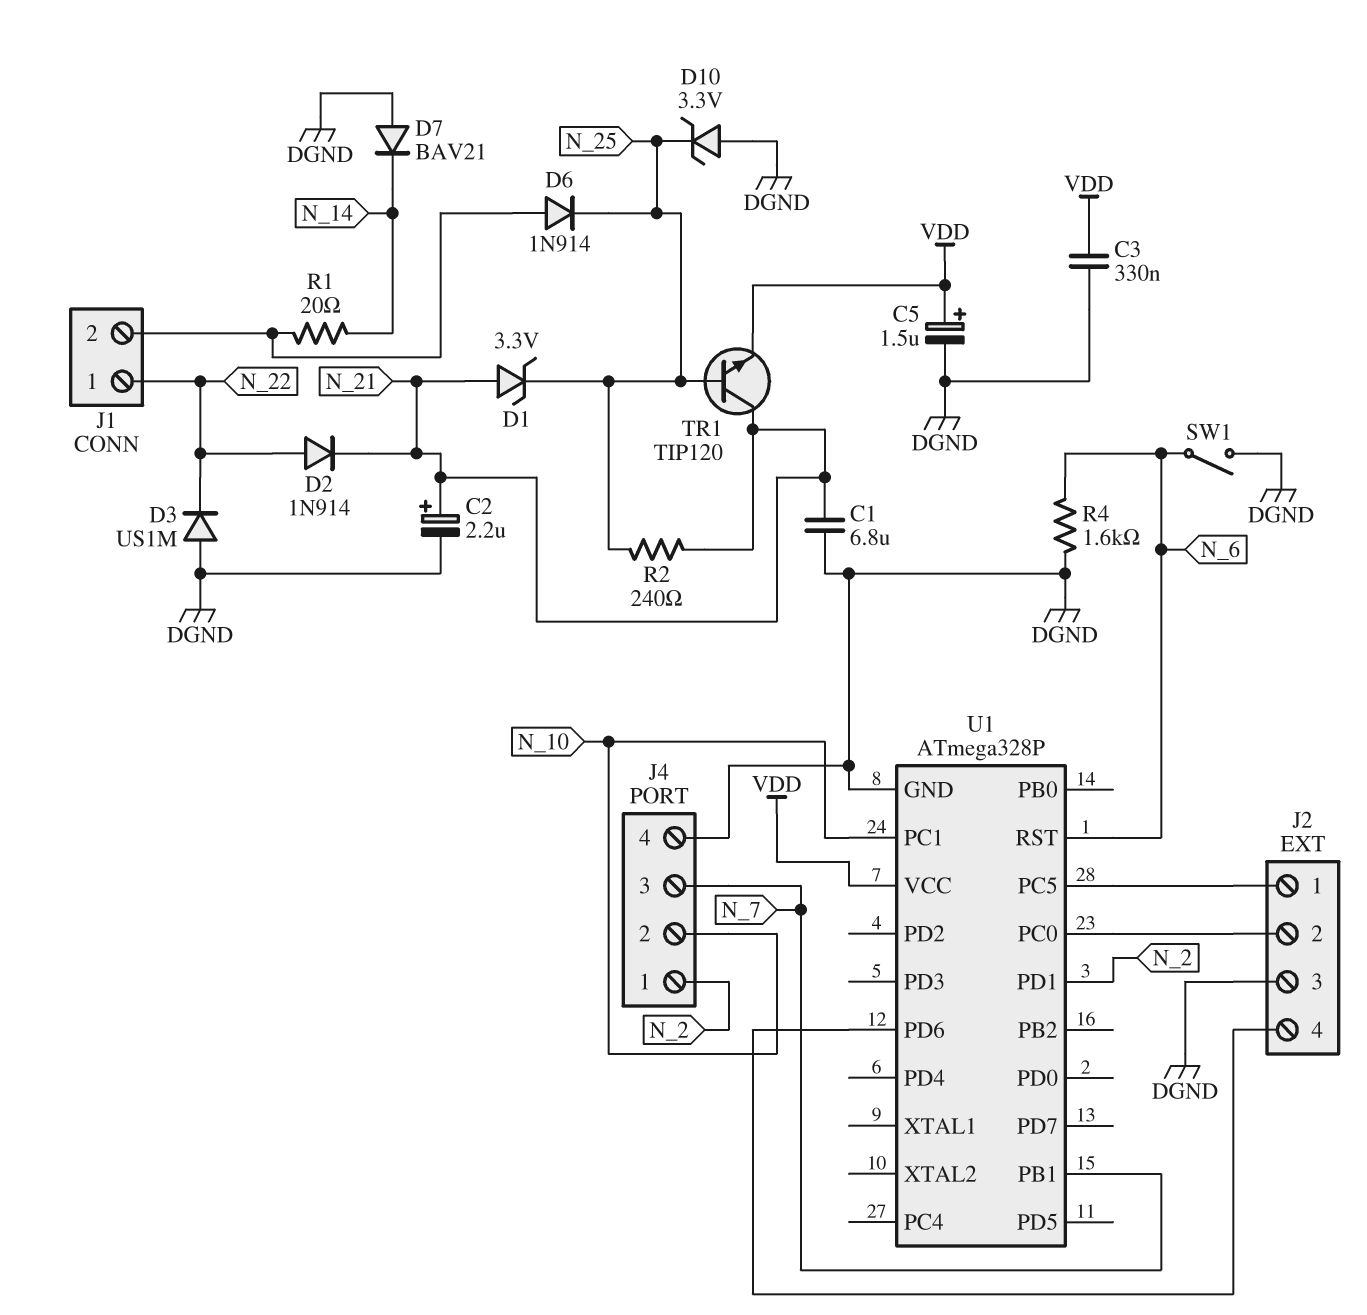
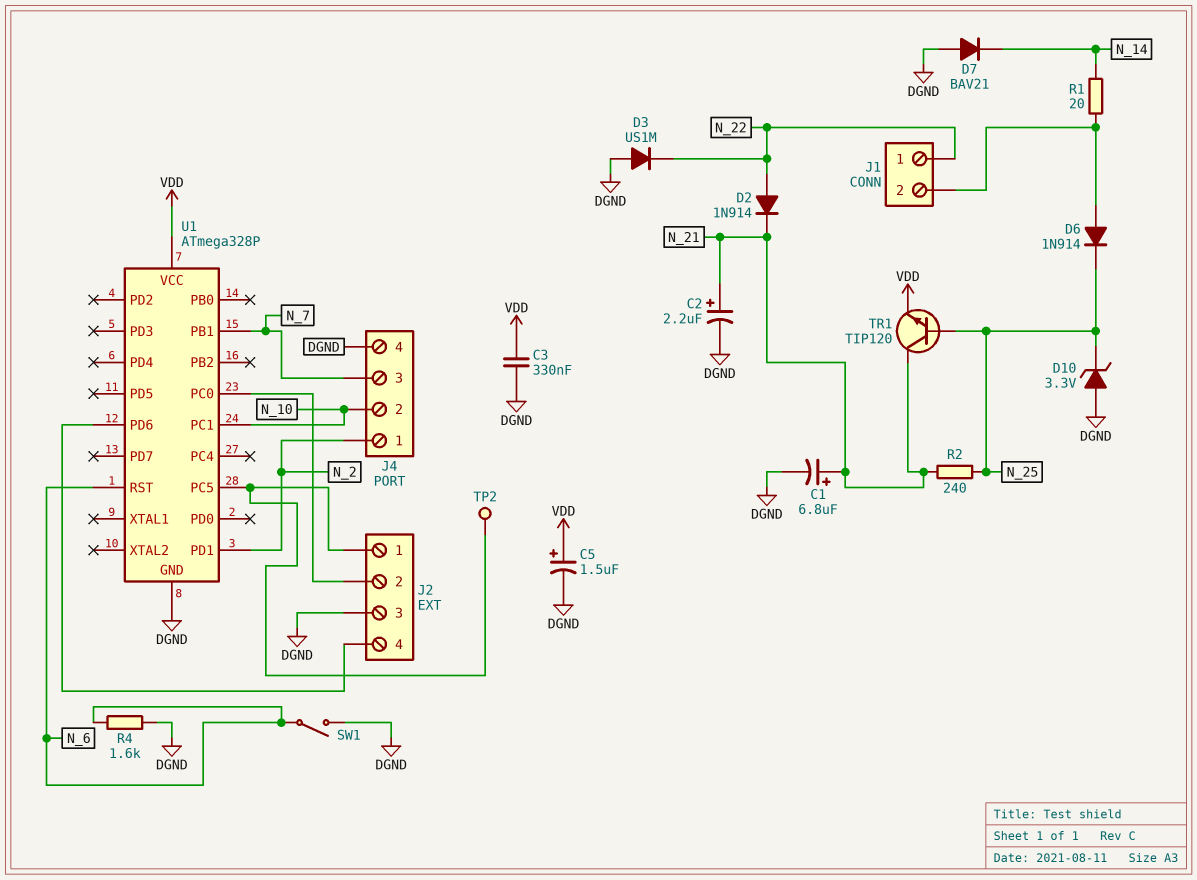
C1: 6.8uF (DGND, N_21) -> 6.8uF (plus N_21, minus DGND)
D1: zener 3.3V (A N_21, K N_25) -> none
TP2: none -> test point (J2/1)

